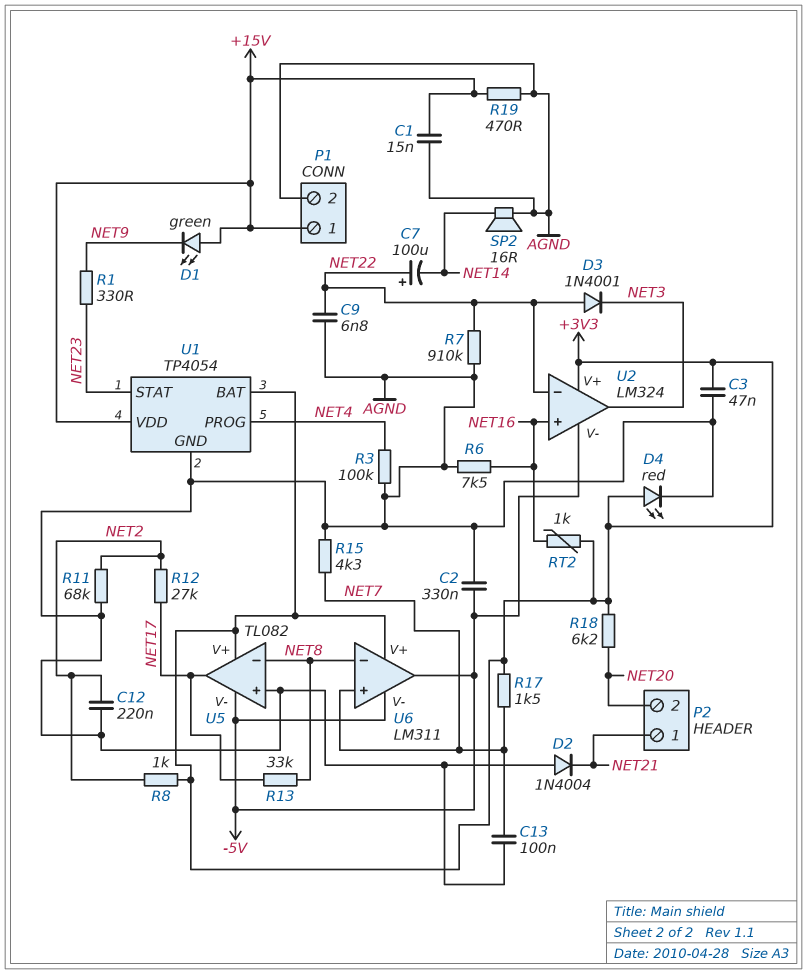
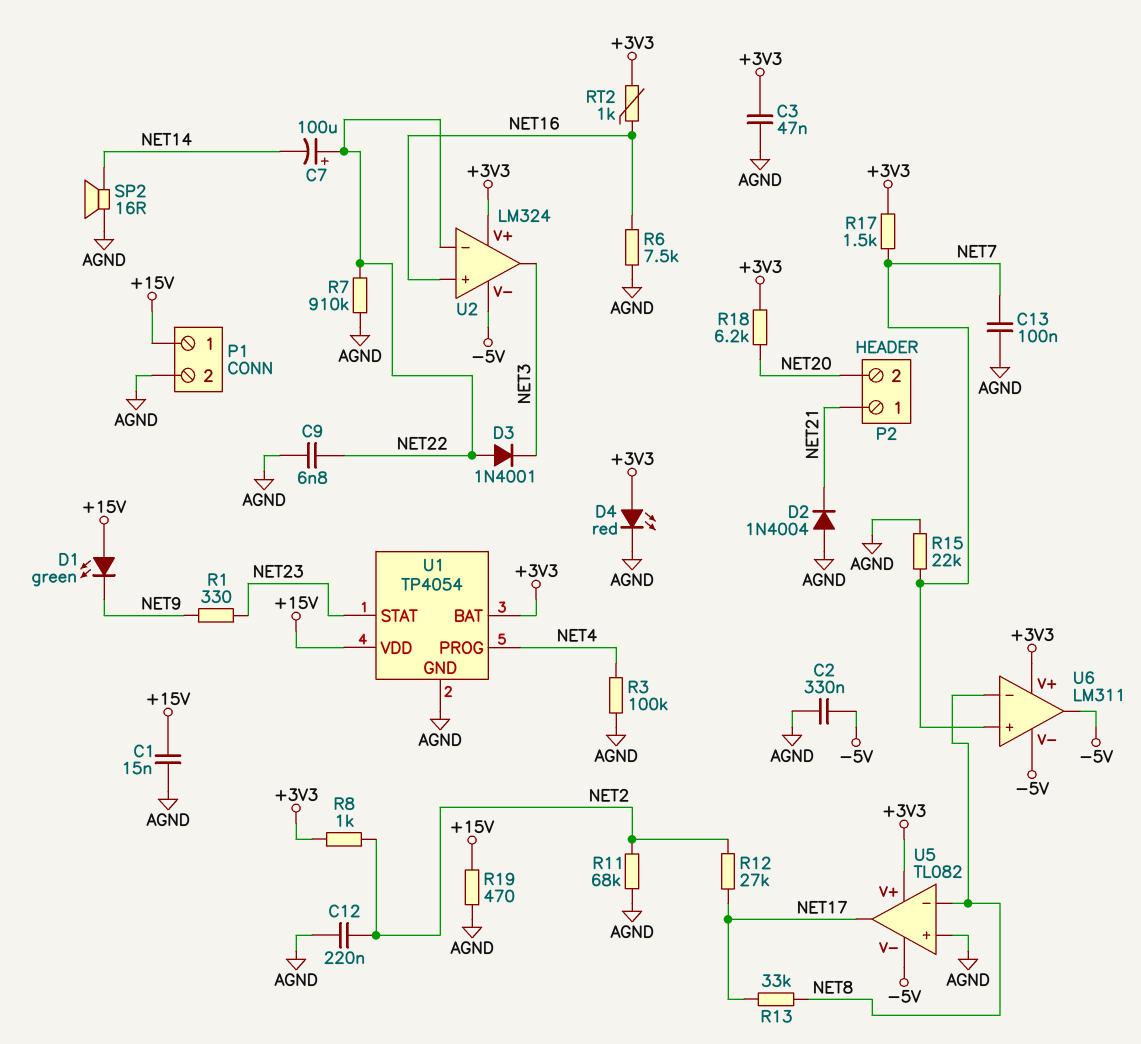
R15: 4.3k (AGND, NET7) -> 22k (AGND, NET7)

